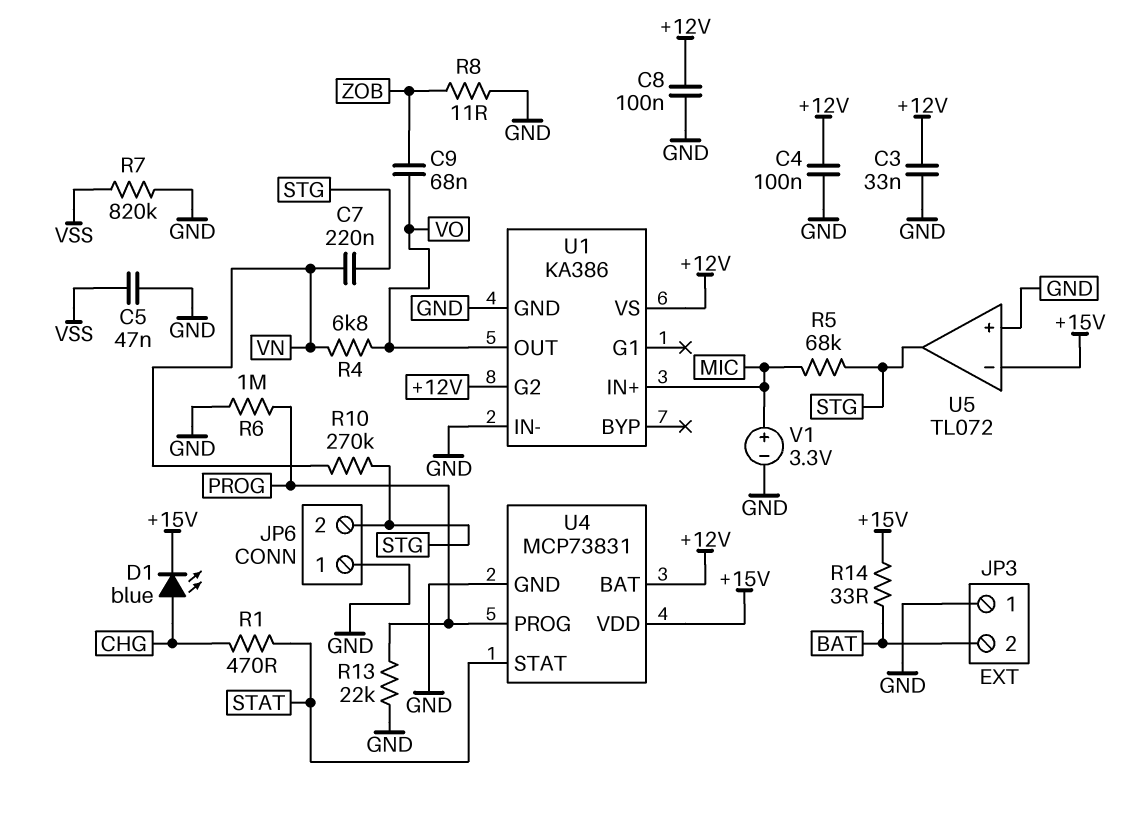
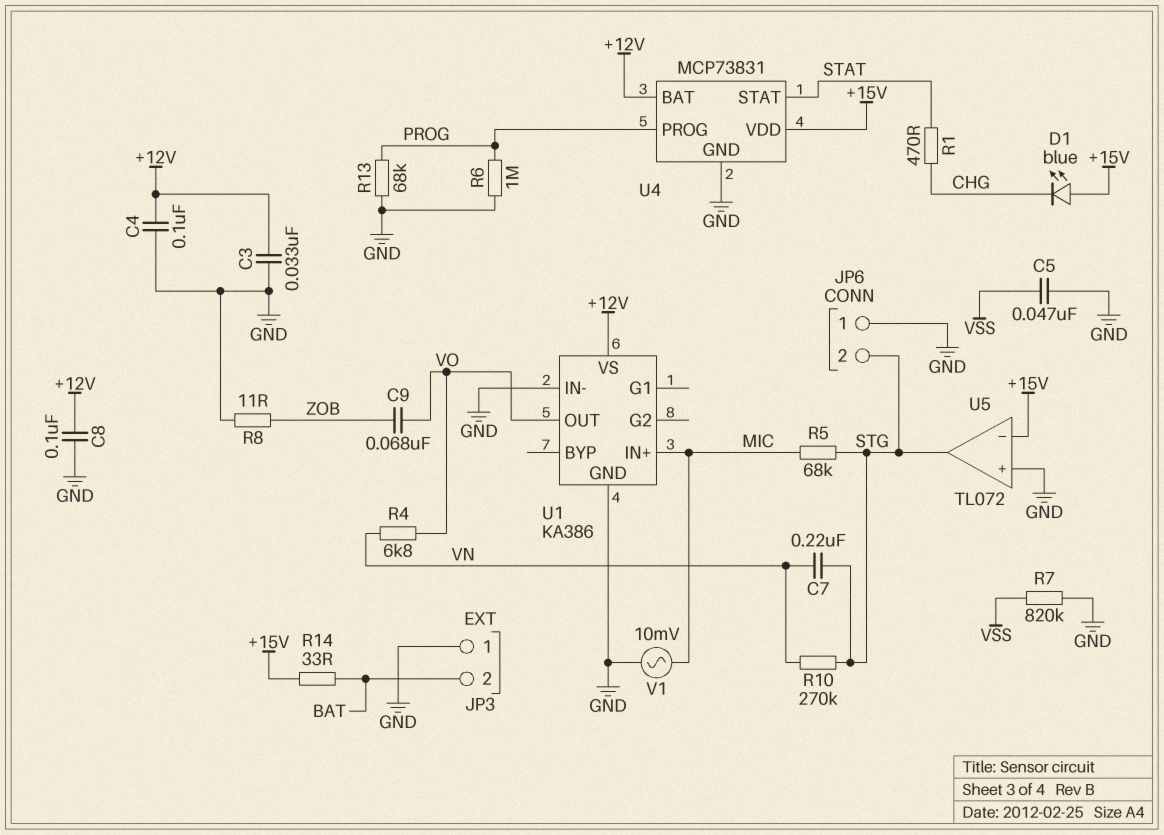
D1: LED blue (A CHG, K +15V) -> LED blue (A +15V, K CHG)
R13: 22k (GND, PROG) -> 68k (GND, PROG)
U1 pin G2: +12V -> none
V1: 3.3V (plus MIC, minus GND) -> AC 10mV (GND, MIC)

